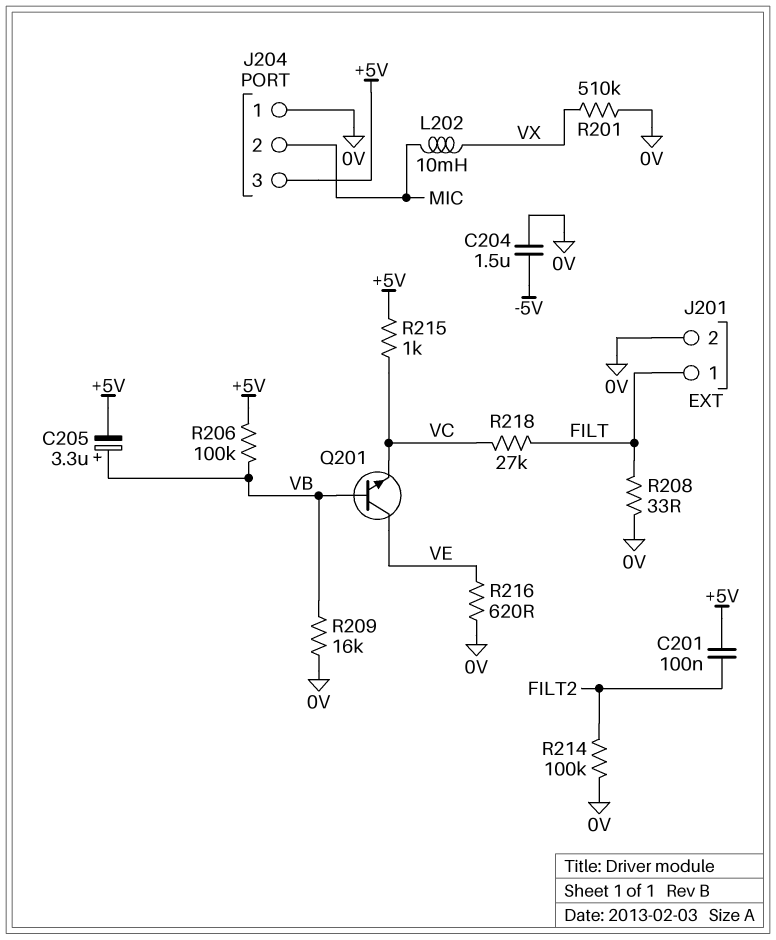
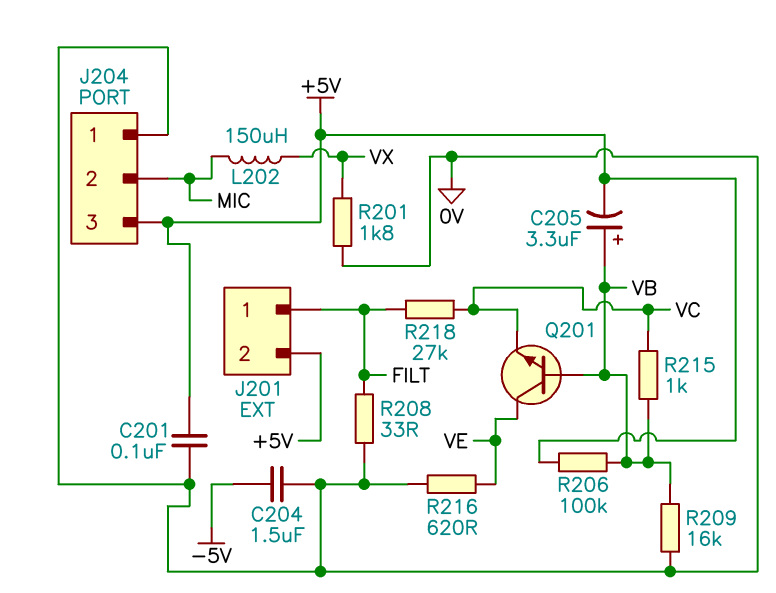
C201: 100nF (+5V, FILT2) -> 100nF (+5V, 0V)
J201 pin 2: 0V -> +5V
L202: 10mH (MIC, VX) -> 150uH (MIC, VX)
R201: 510k (0V, VX) -> 1.8k (0V, VX)
R214: 100k (0V, FILT2) -> none
R215: 1k (+5V, VC) -> 1k (VB, VC)

